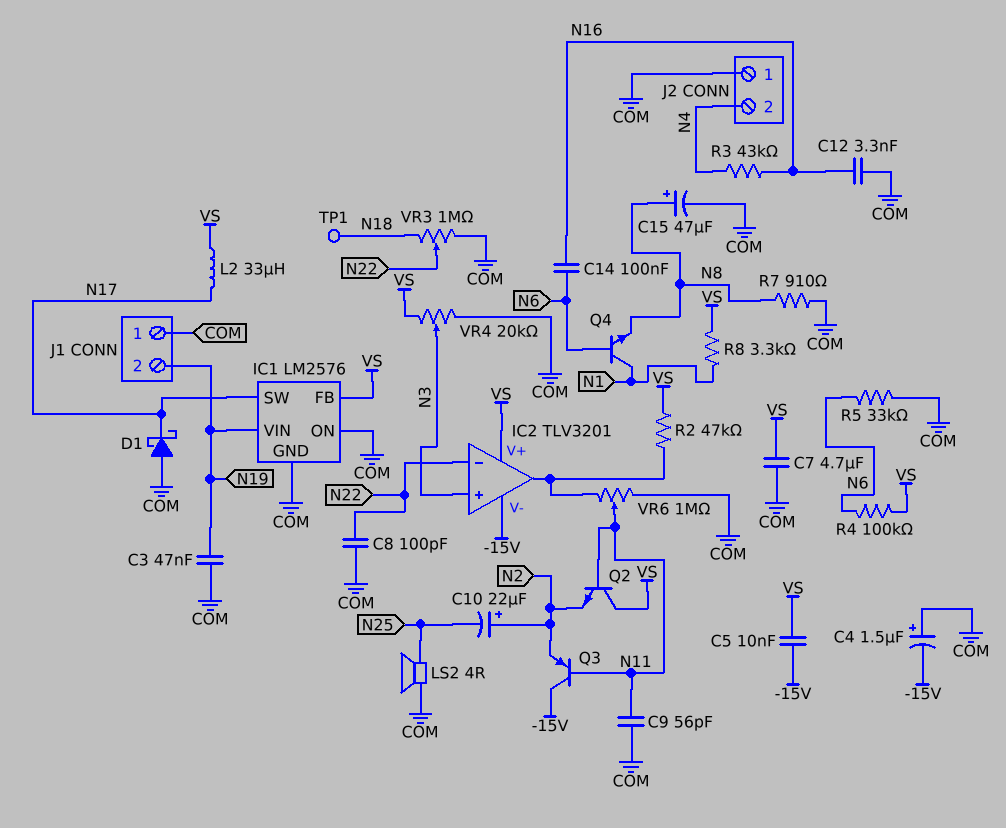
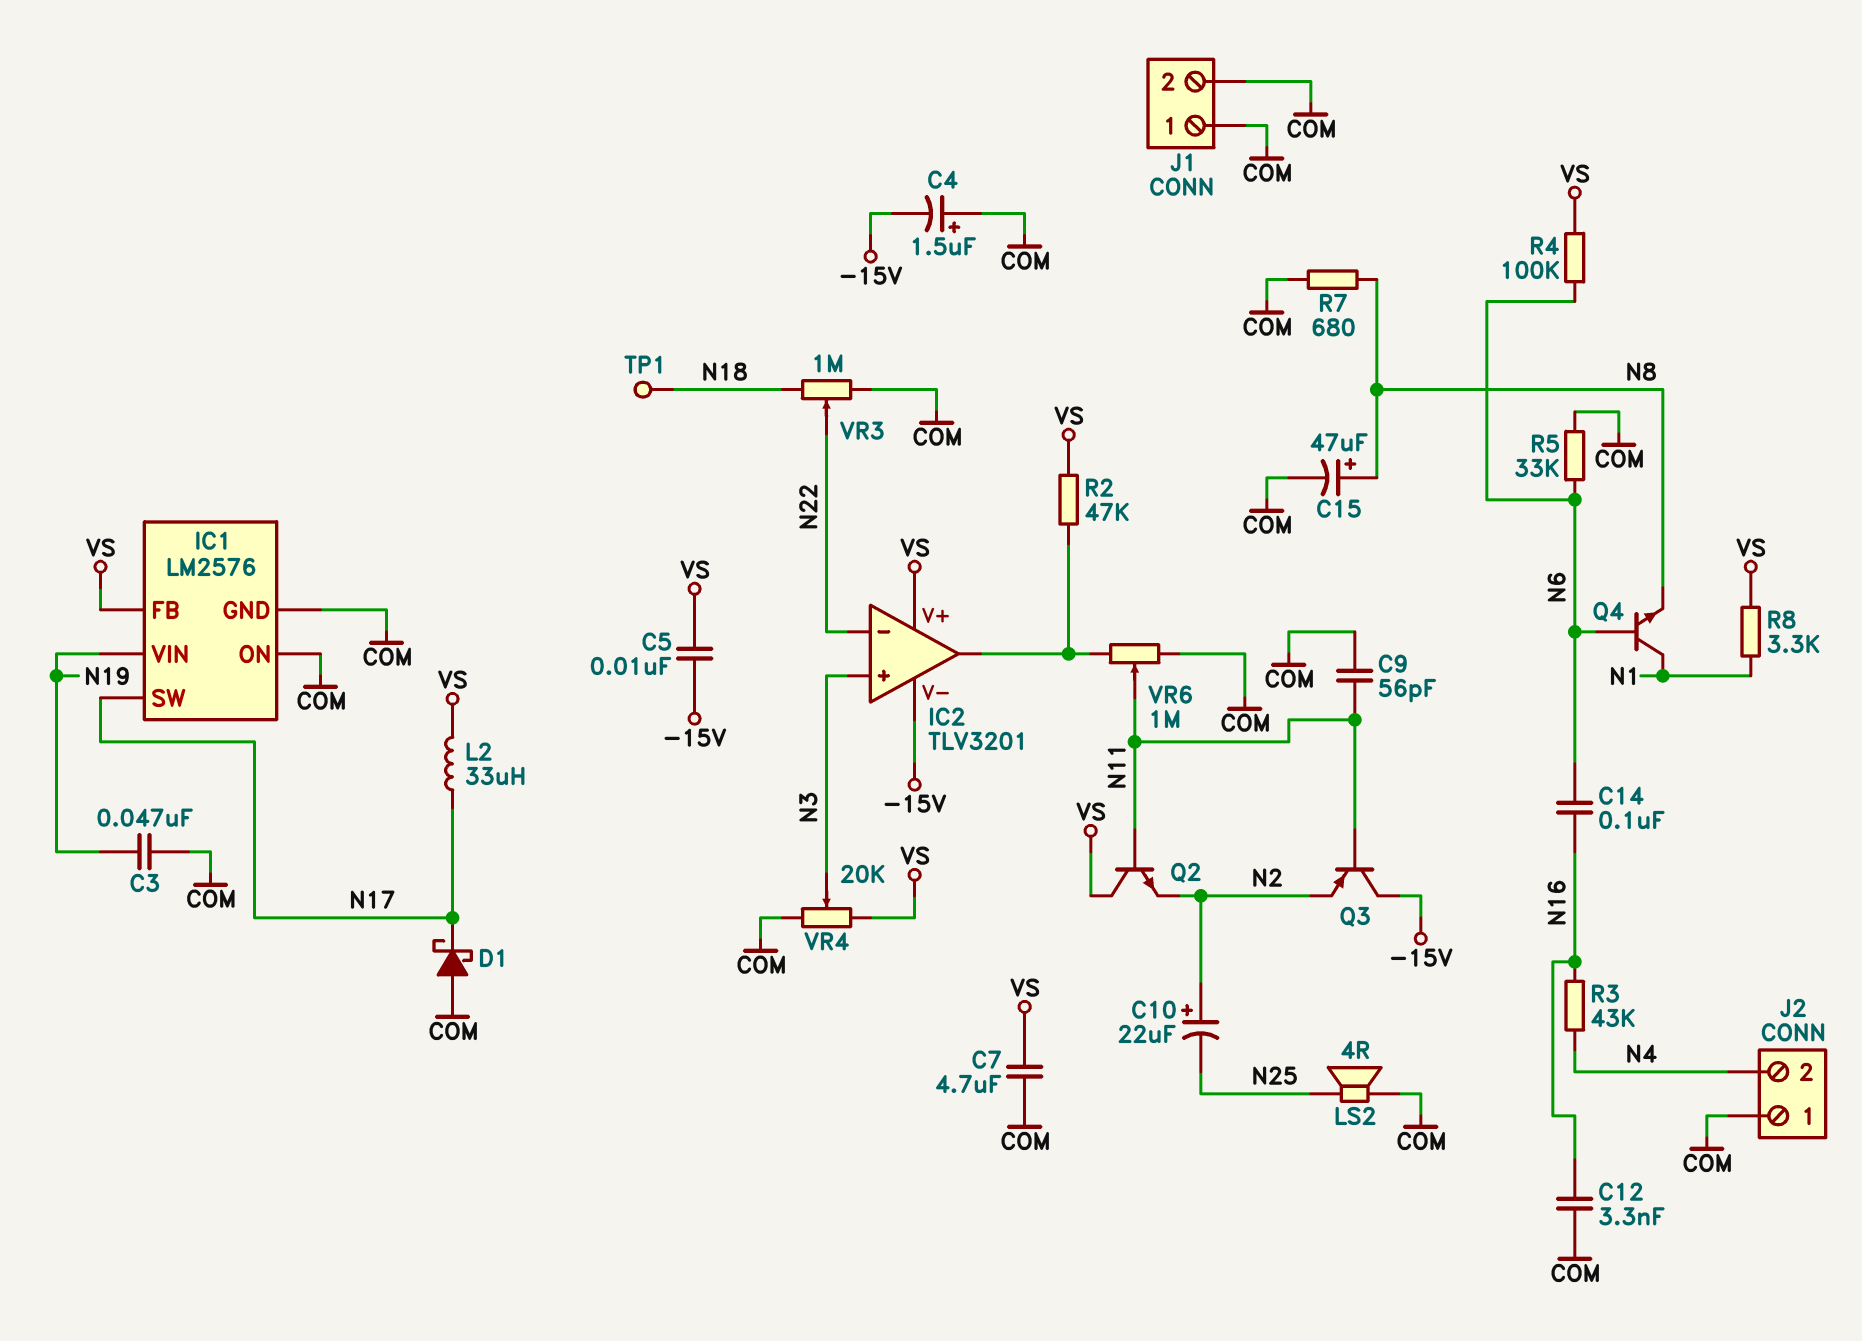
C8: 100pF (COM, N22) -> none
J1 pin 2: N19 -> COM
R7: 910 (COM, N8) -> 680 (COM, N8)

